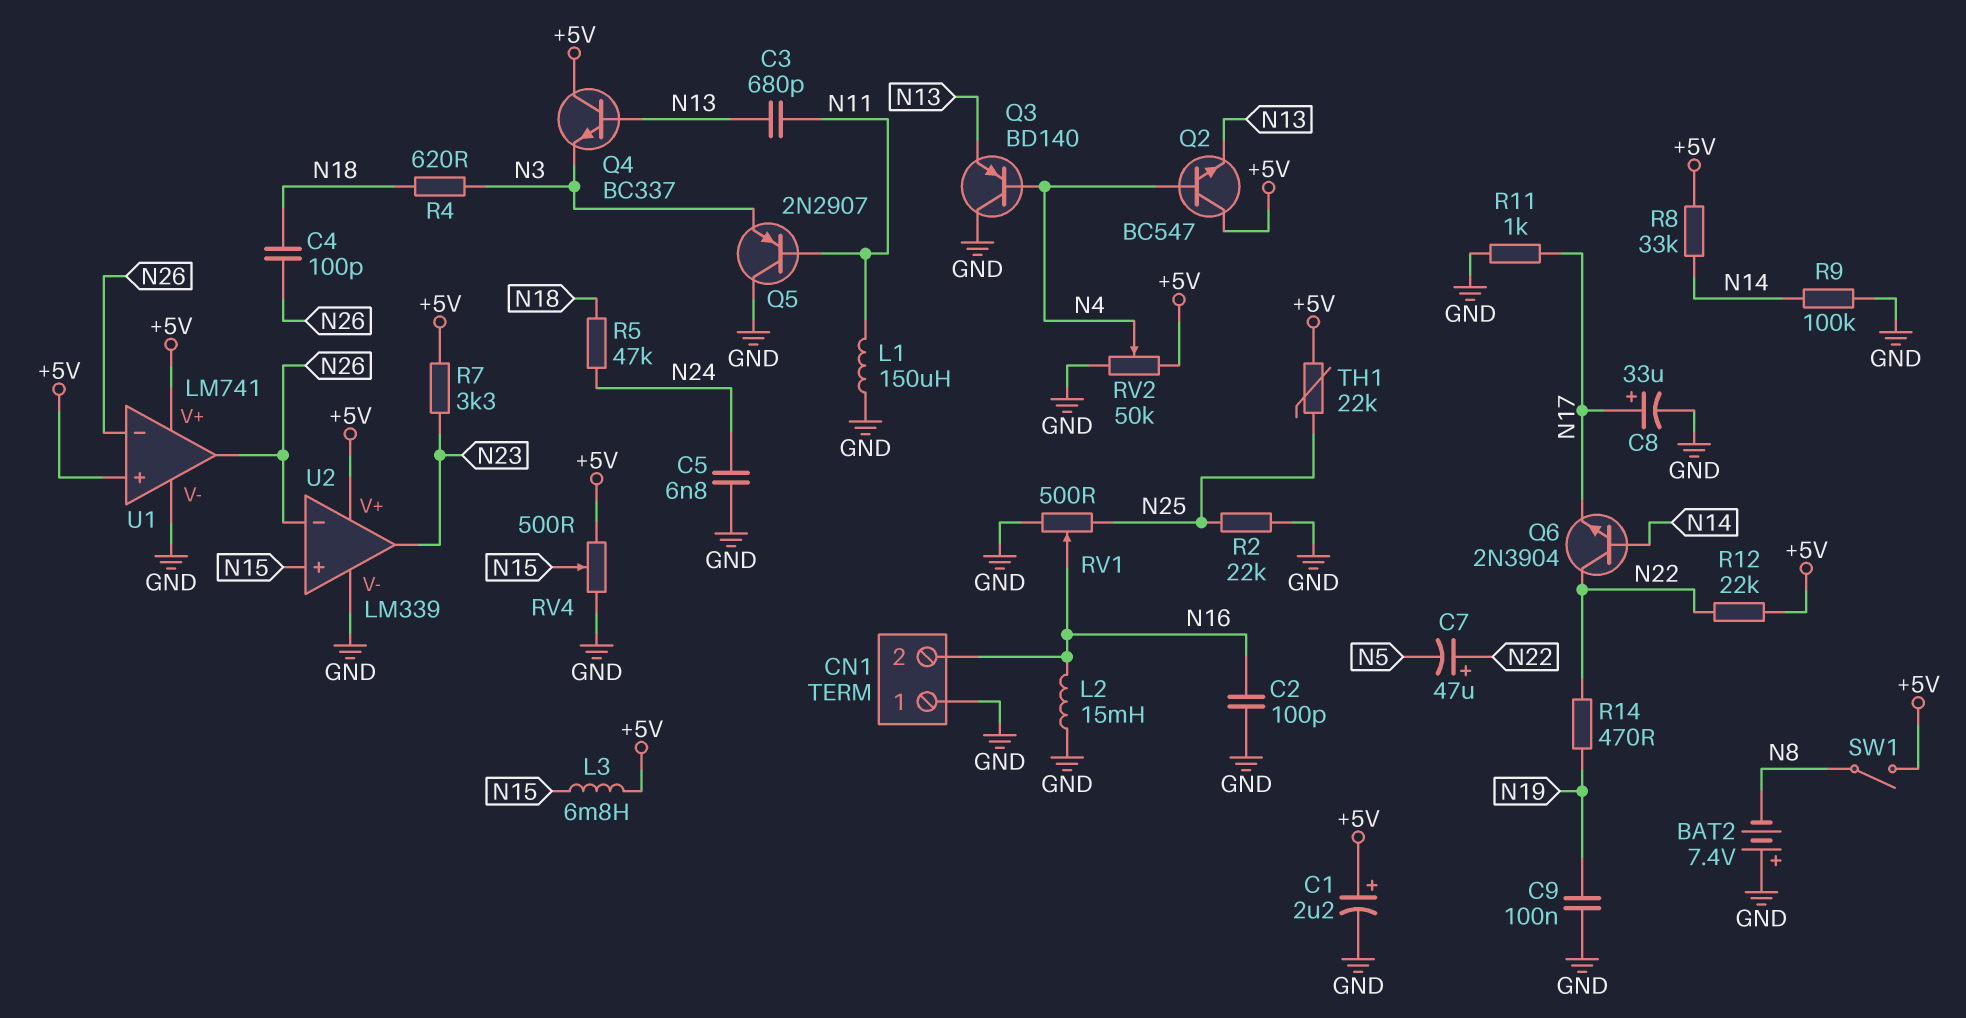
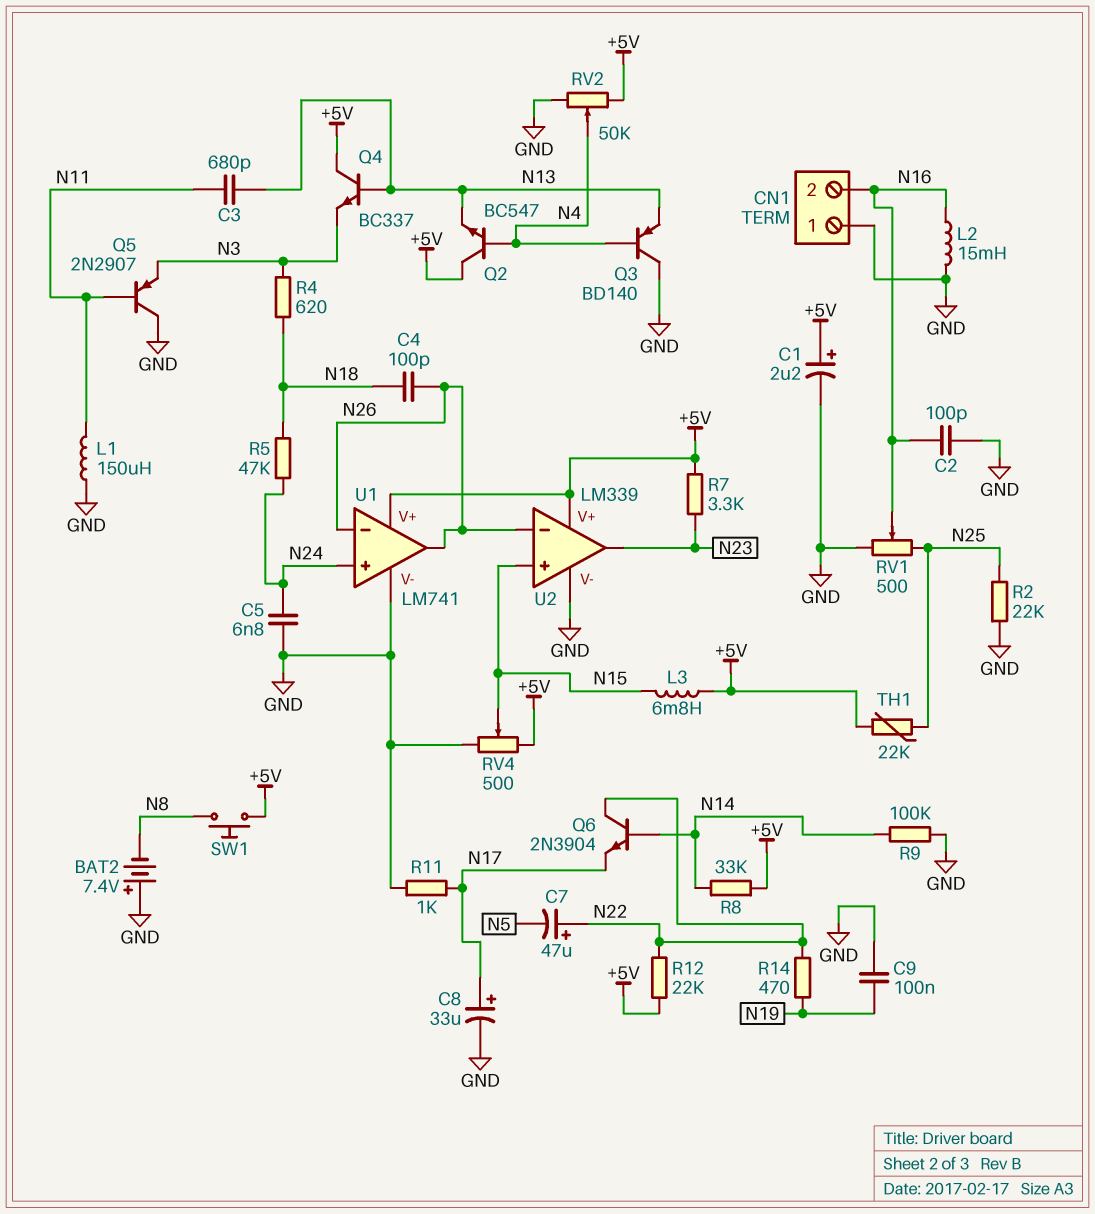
SW1: switch (+5V, N8) -> button (+5V, N8)
U1 pin in+: +5V -> N24

